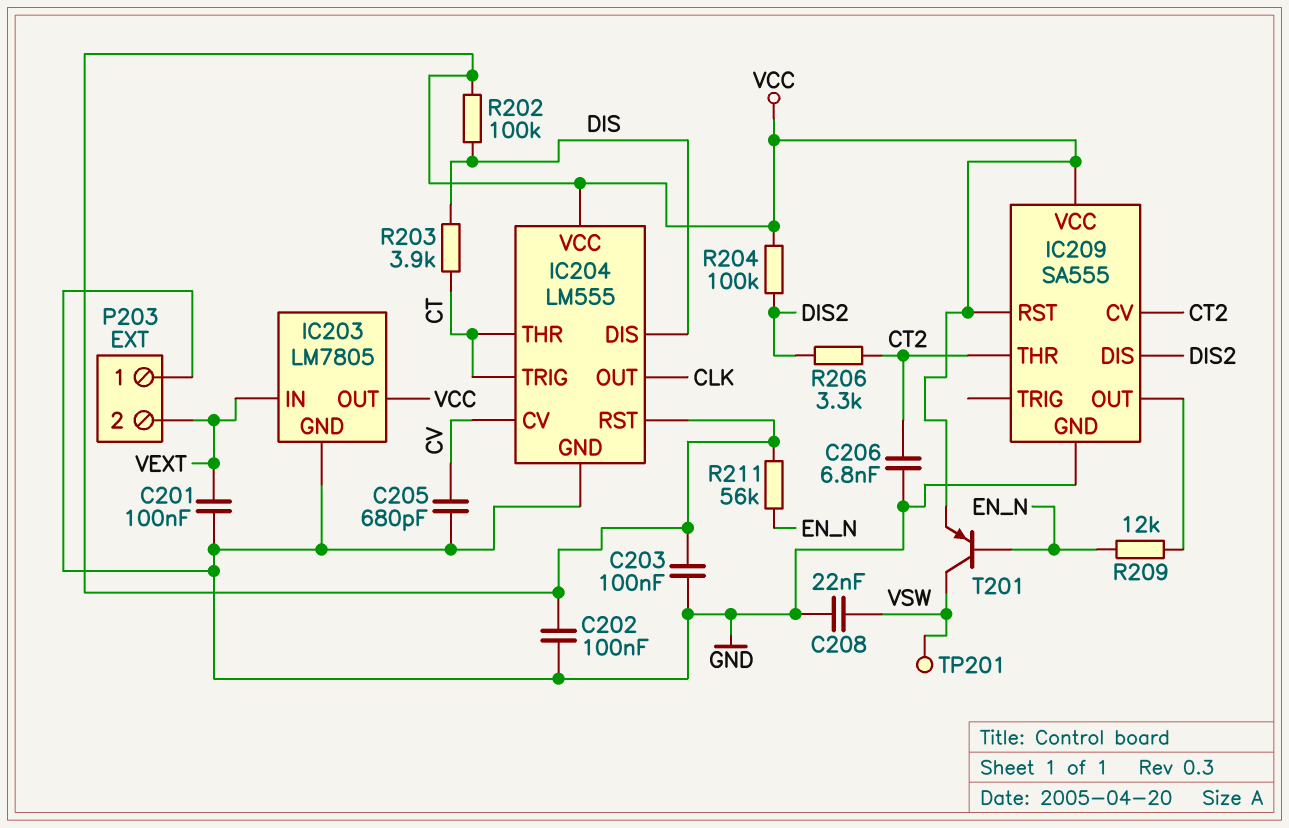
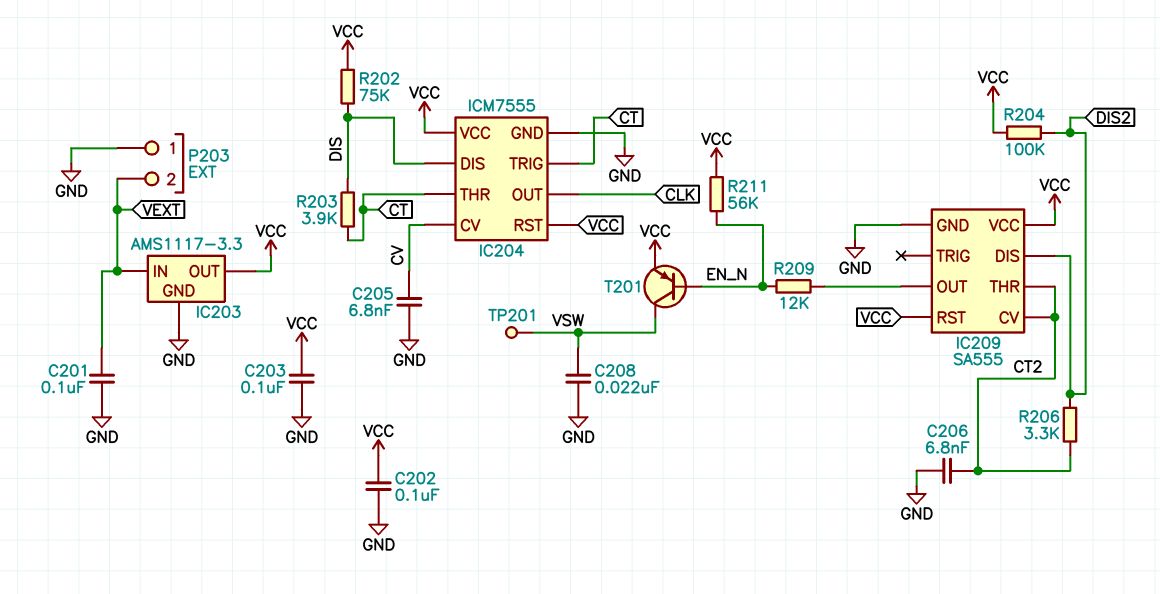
C205: 680pF (CV, GND) -> 6.8nF (CV, GND)
IC203: LM7805 -> AMS1117-3.3
IC204: LM555 -> ICM7555
R202: 100k (DIS, VCC) -> 75k (DIS, VCC)

